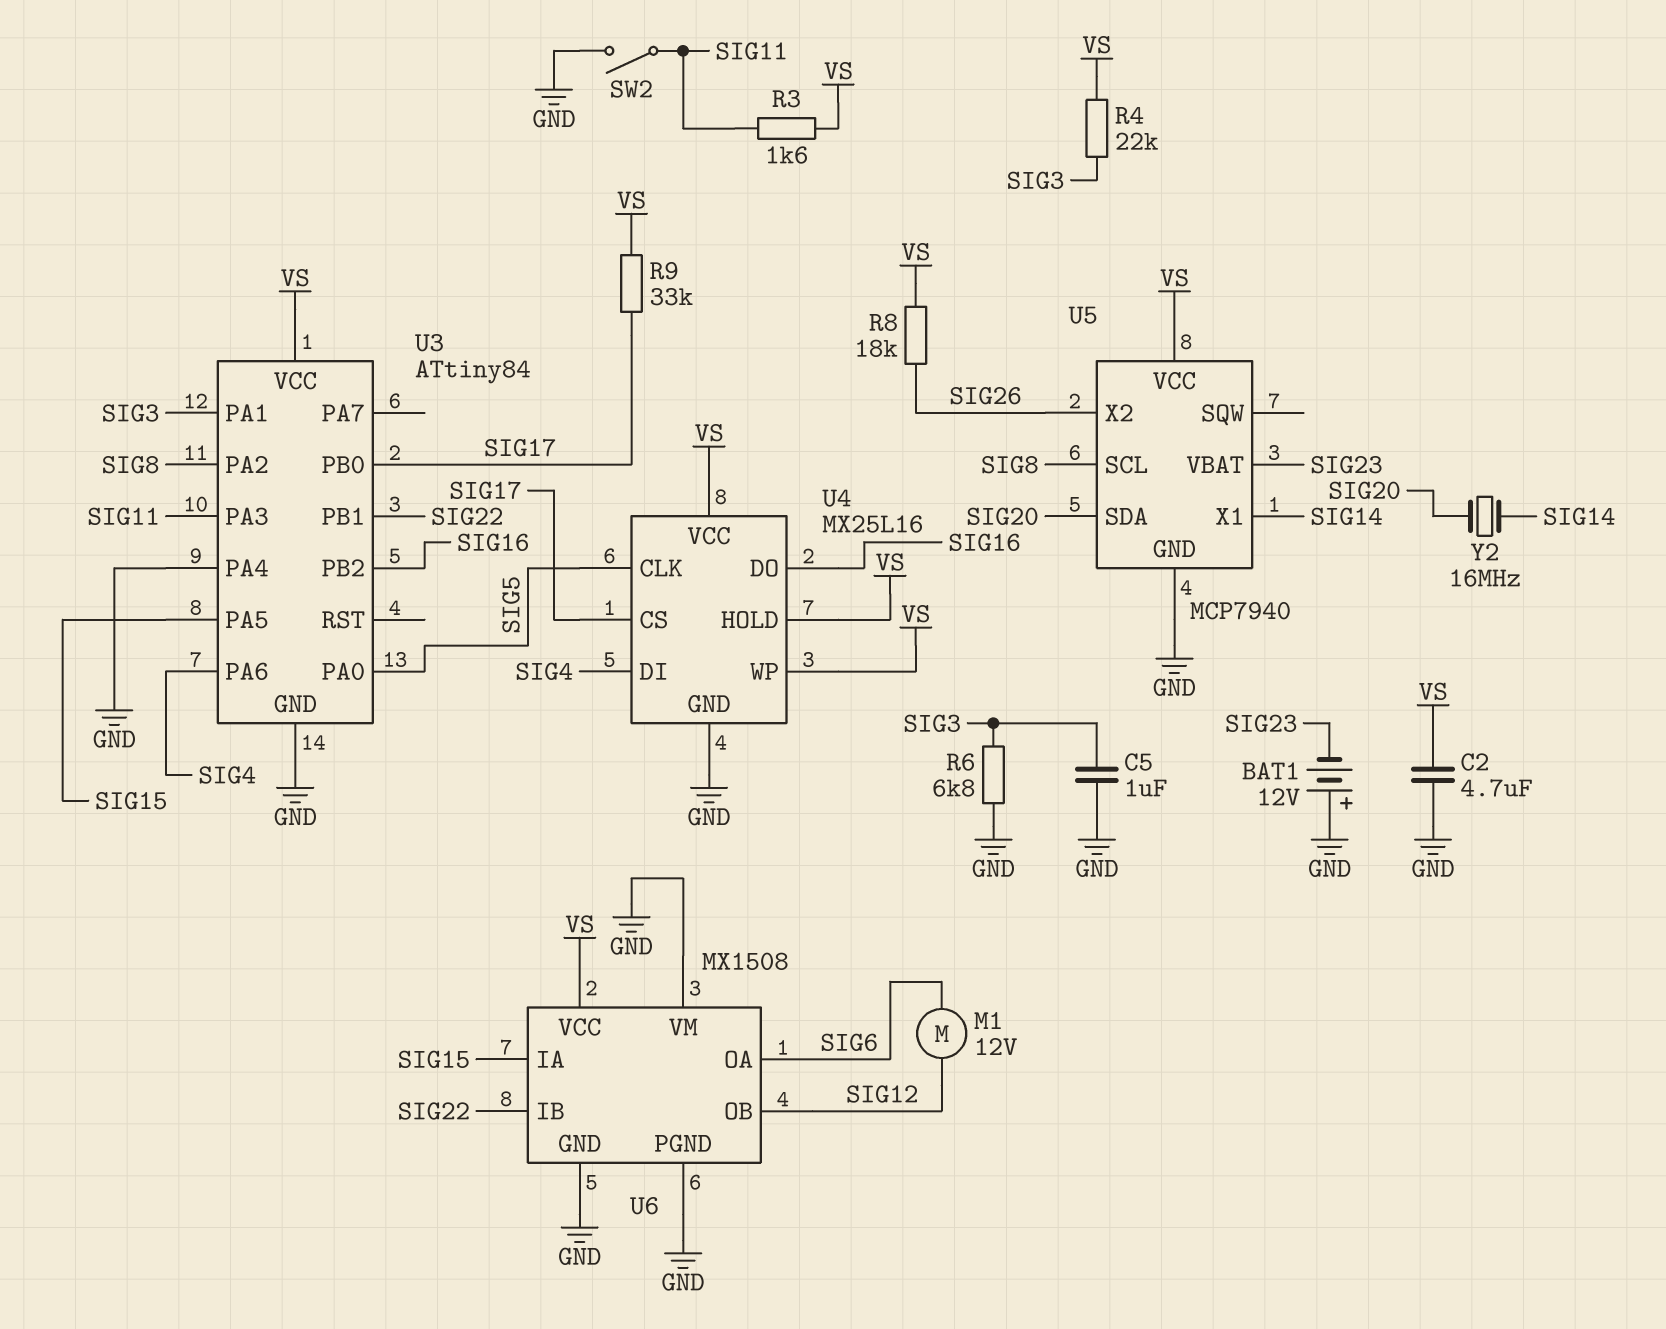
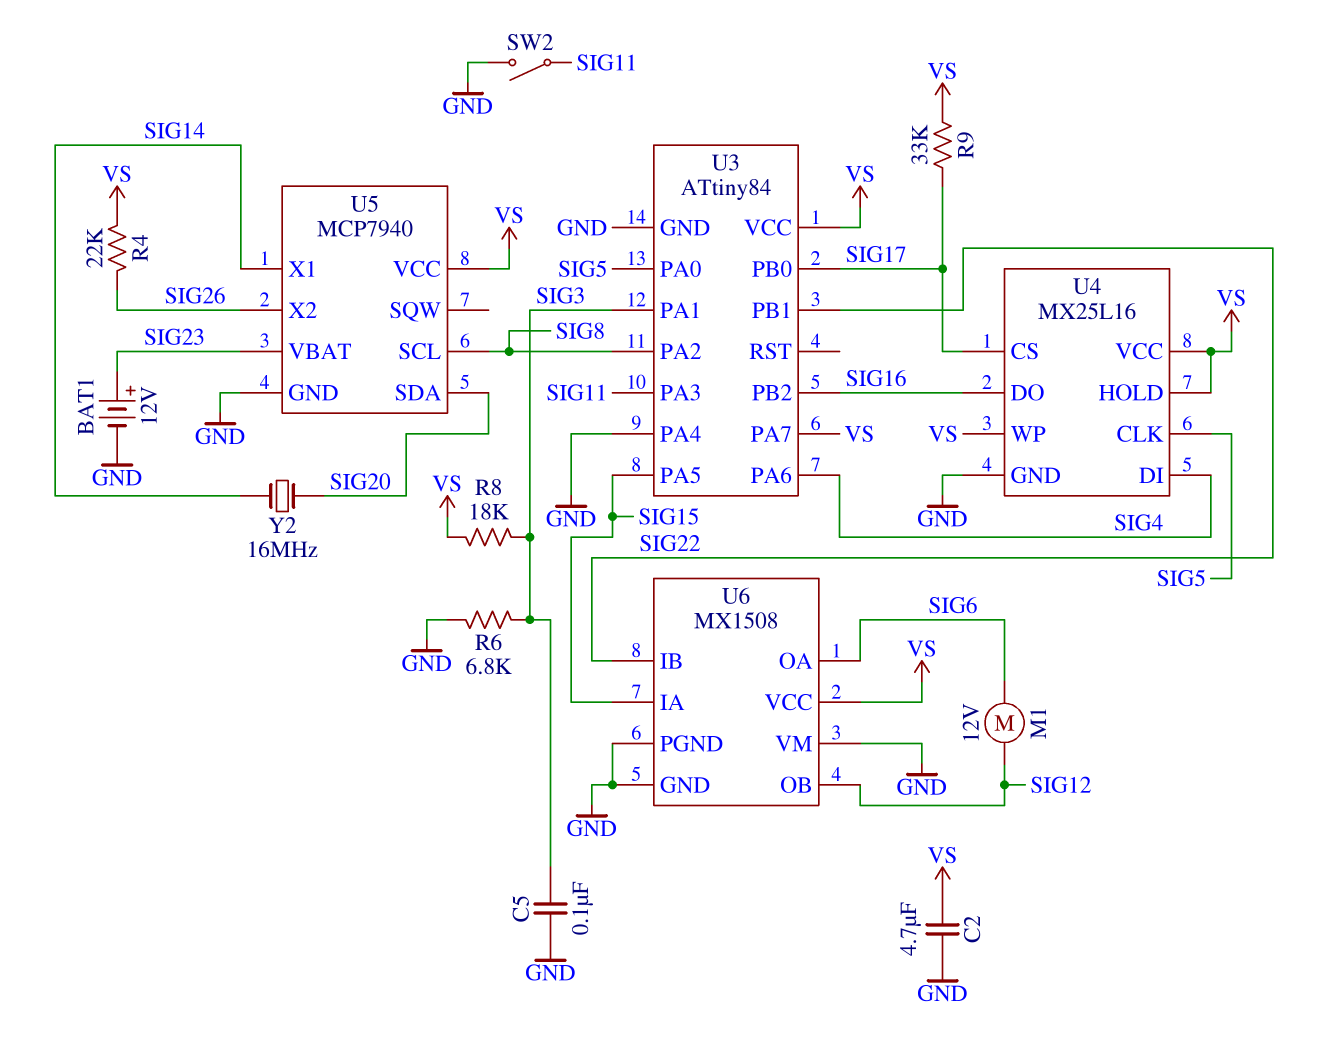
BAT1: 12V (plus GND, minus SIG23) -> 12V (plus SIG23, minus GND)
C5: 1uF (GND, SIG3) -> 100nF (GND, SIG3)
R3: 1.6k (SIG11, VS) -> none
R4: 22k (SIG3, VS) -> 22k (SIG26, VS)
R8: 18k (SIG26, VS) -> 18k (SIG3, VS)
U3 pin PA7: none -> VS

